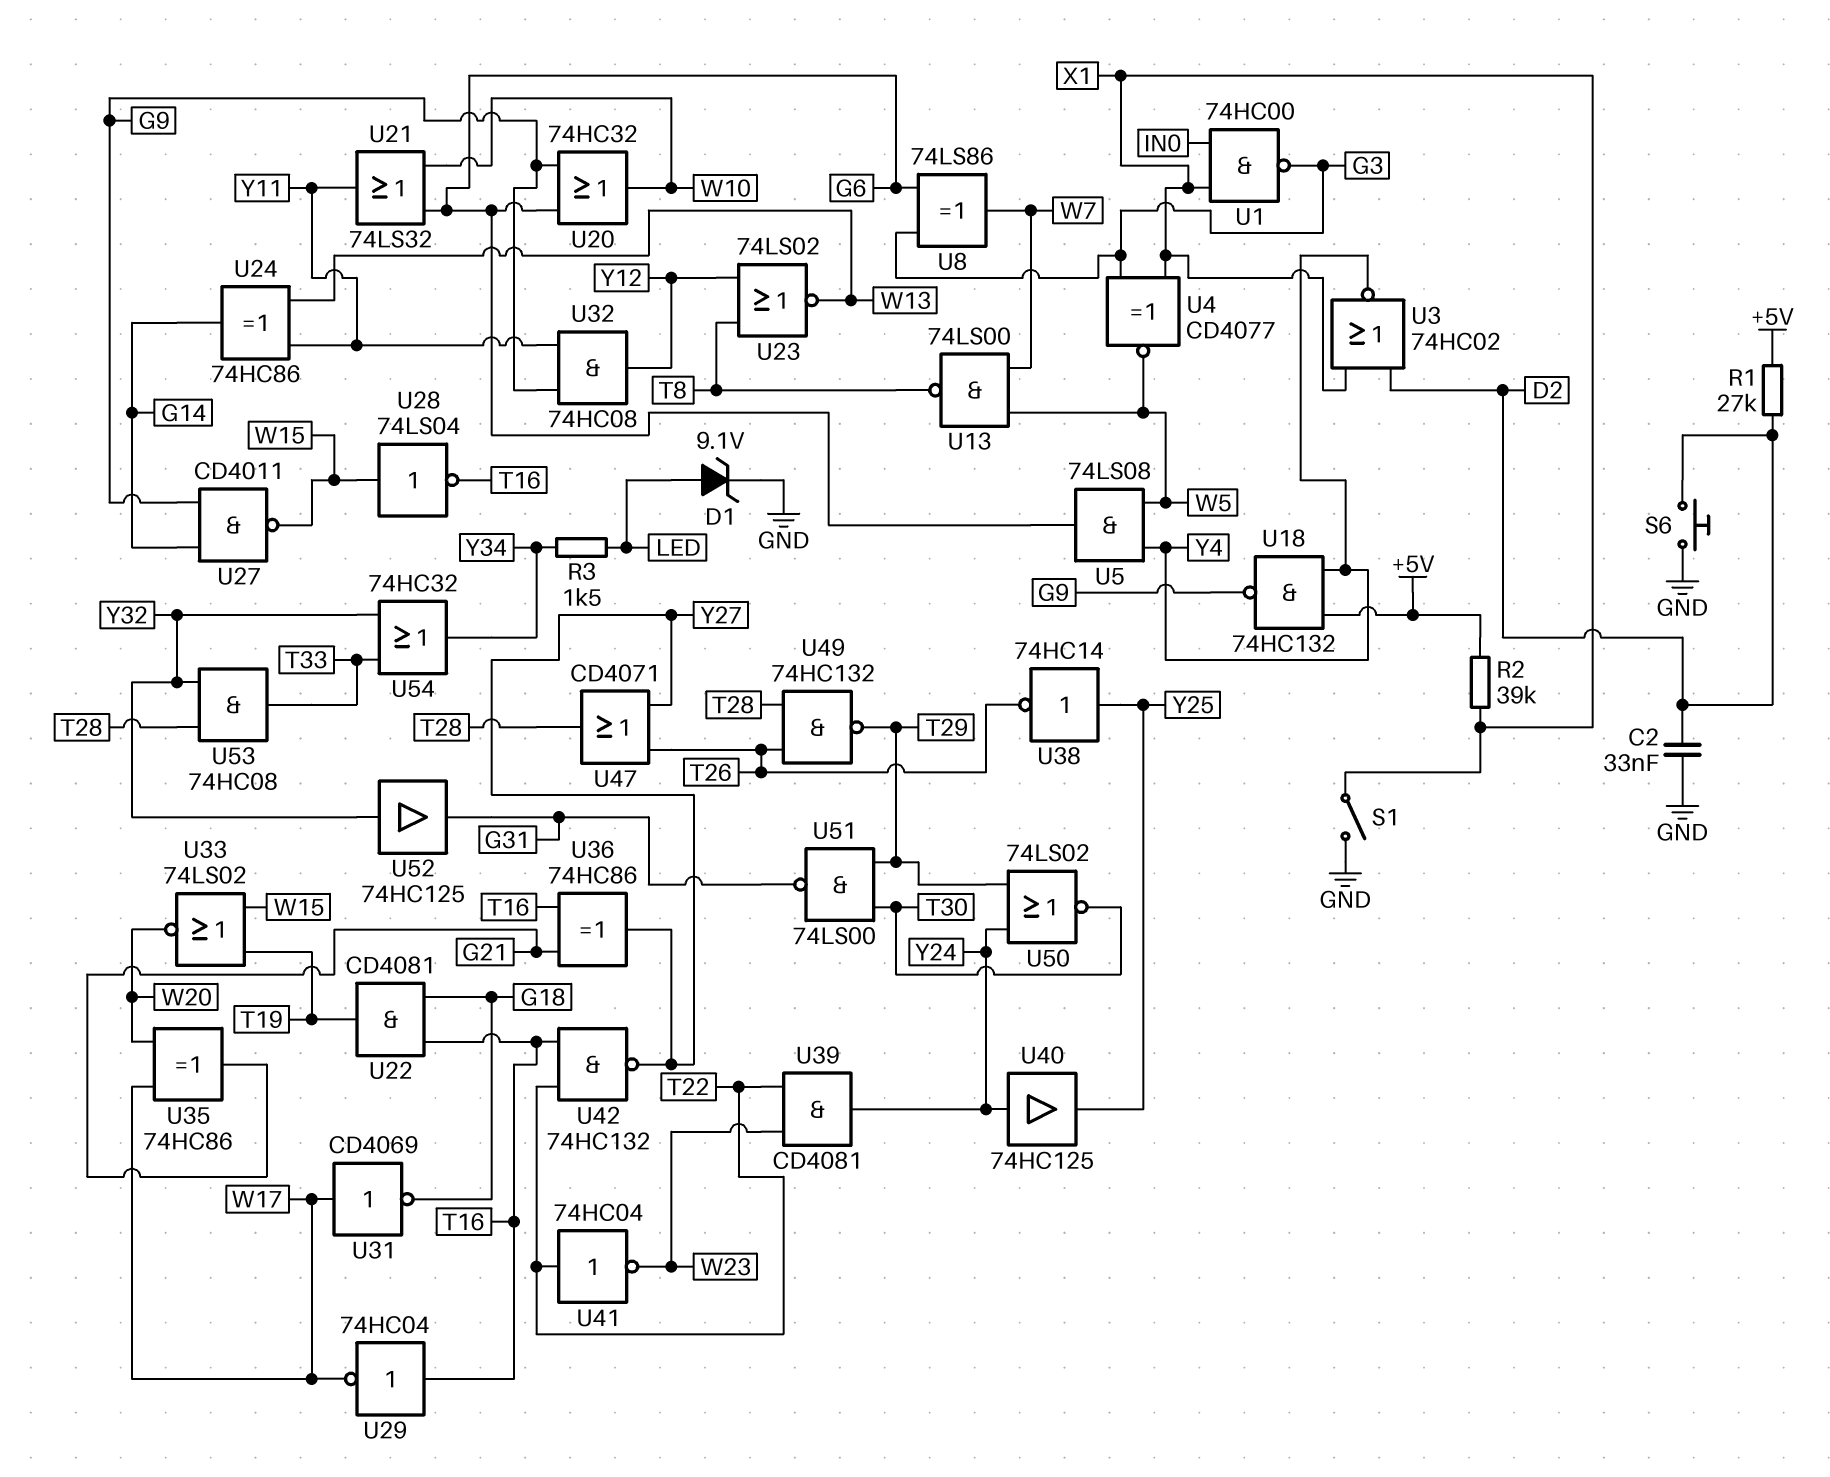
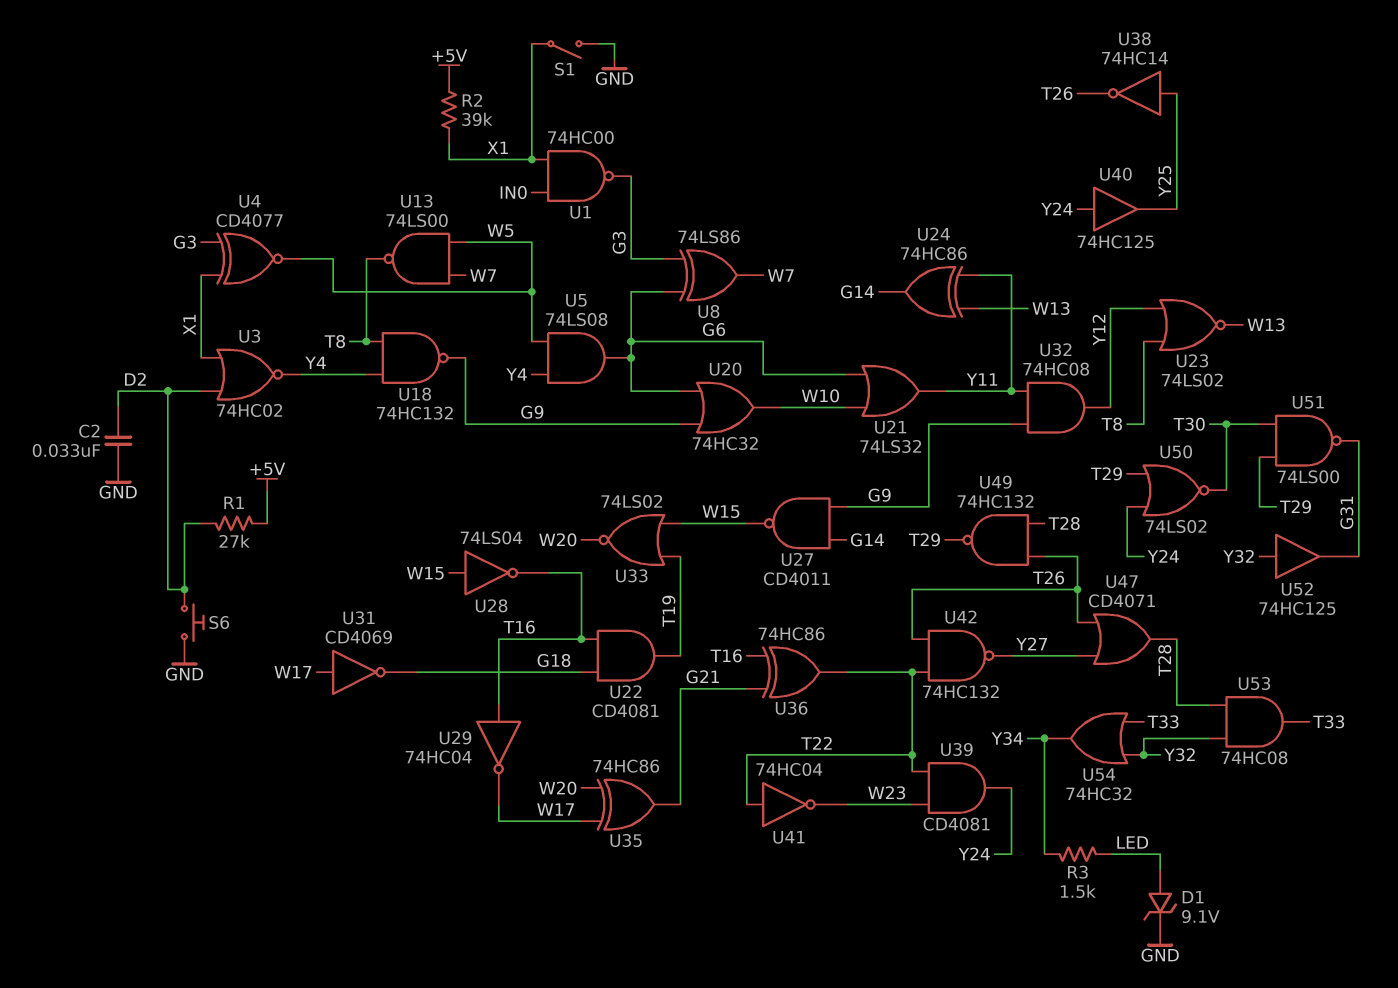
U18: NAND 74HC132 (in +5V, in Y4, out G9) -> NAND 74HC132 (in T8, in Y4, out G9)
U36: XOR 74HC86 (in G21, in T16, out Y27) -> XOR 74HC86 (in G21, in T16, out T22)
U42: NAND 74HC132 (in T16, in T22, out Y27) -> NAND 74HC132 (in T22, in T26, out Y27)

